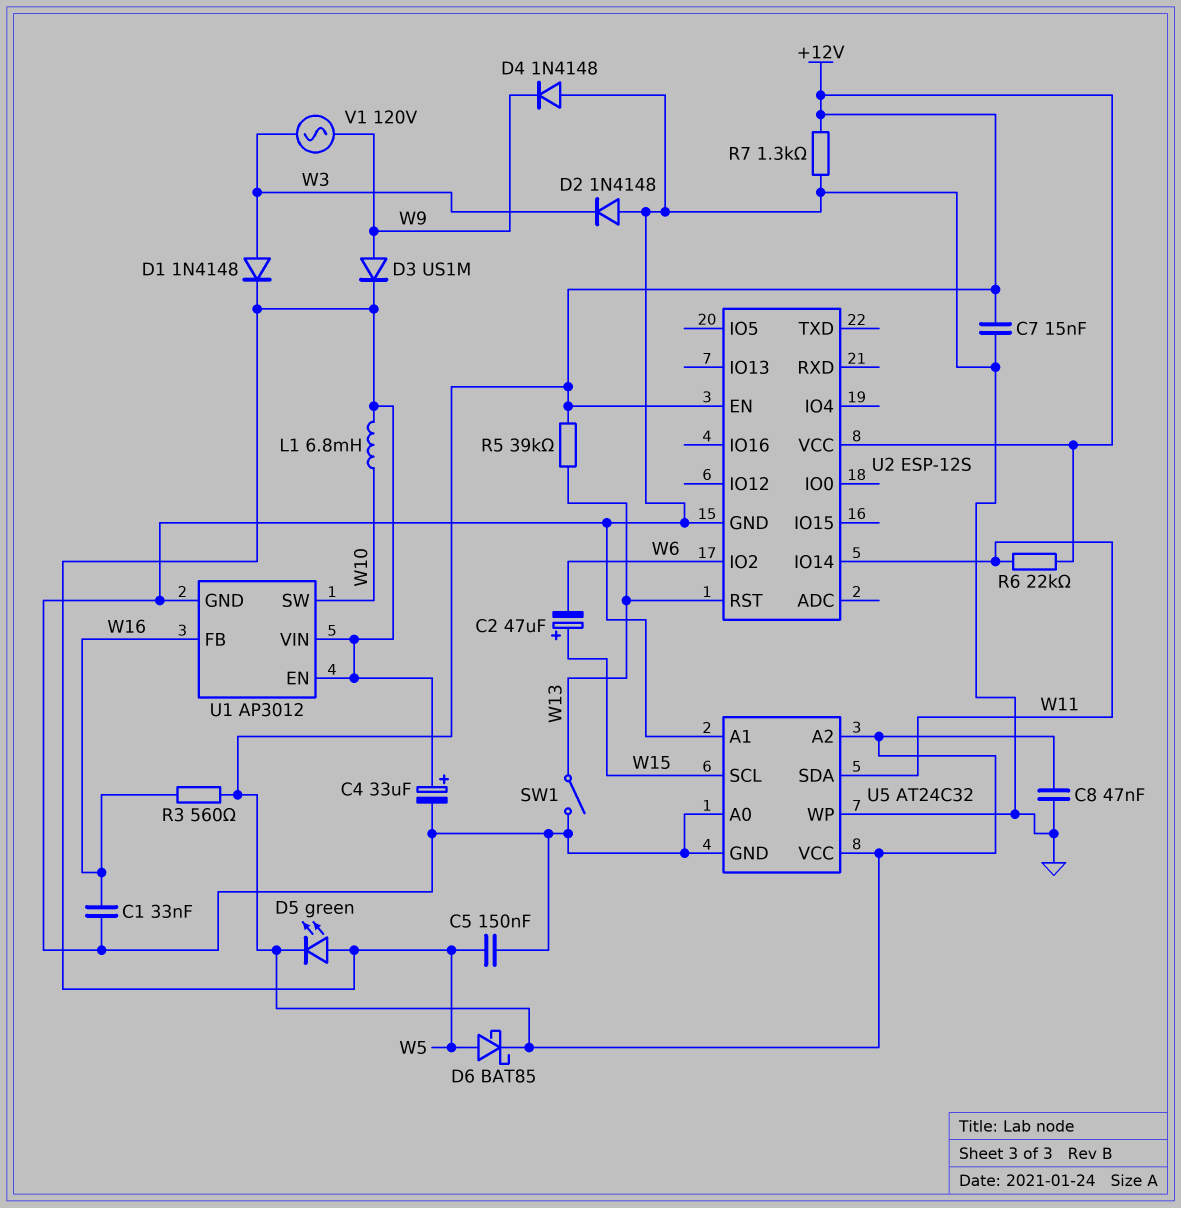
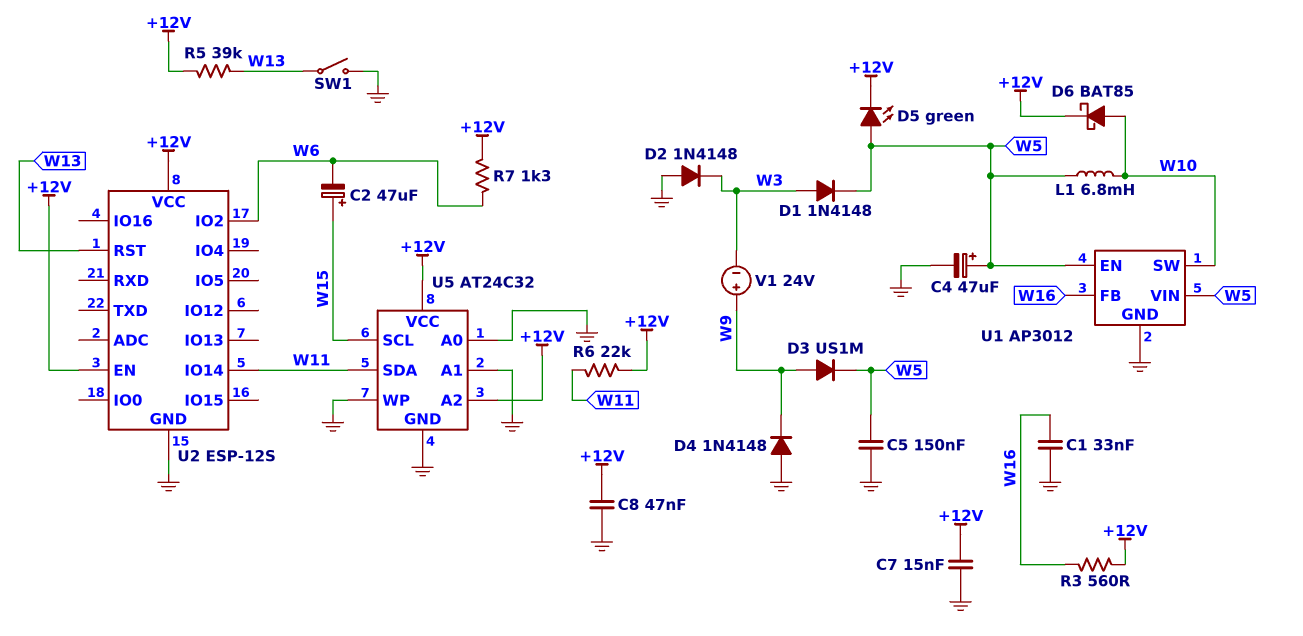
C4: 33uF (plus W5, minus GND) -> 47uF (plus W5, minus GND)
D6: schottky BAT85 (A W5, K +12V) -> schottky BAT85 (A W10, K +12V)
R7: 1.3k (+12V, GND) -> 1.3k (+12V, W6)
V1: AC 120V (W3, W9) -> 24V (plus W9, minus W3)

